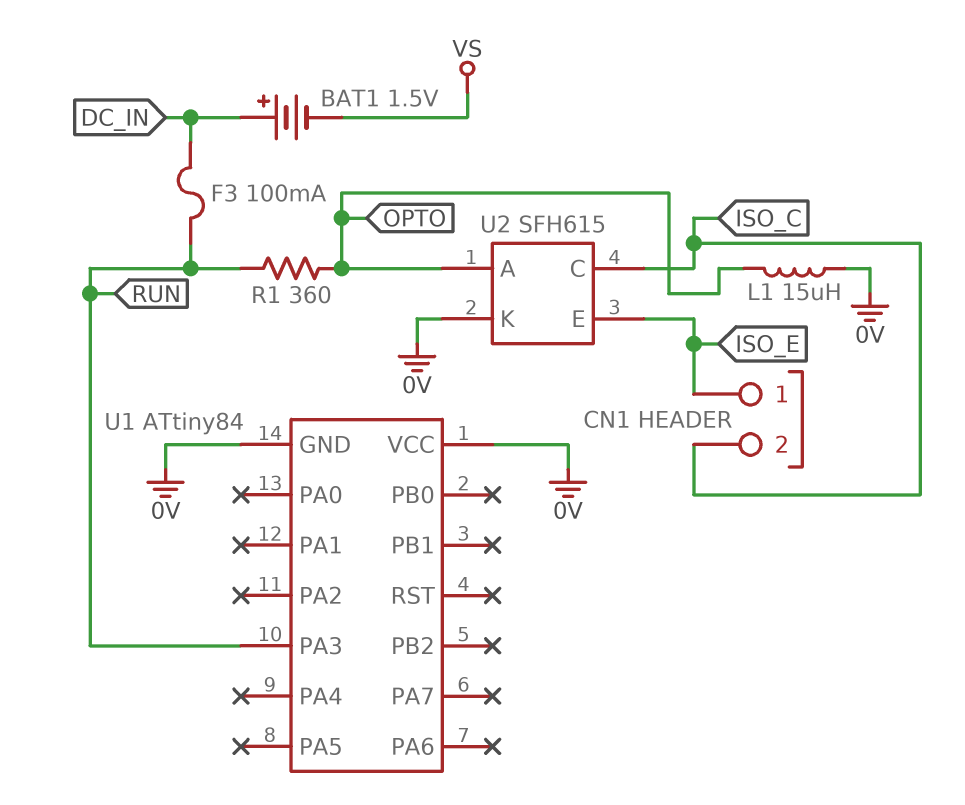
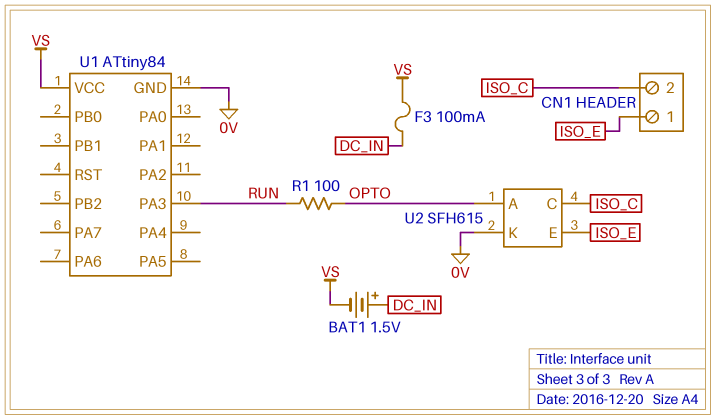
F3: 100mA (DC_IN, RUN) -> 100mA (DC_IN, VS)
L1: 15uH (0V, OPTO) -> none
R1: 360 (OPTO, RUN) -> 100 (OPTO, RUN)
U1 pin VCC: 0V -> VS

